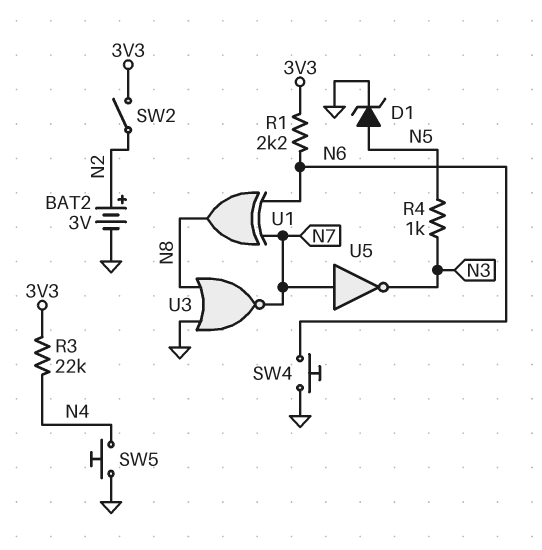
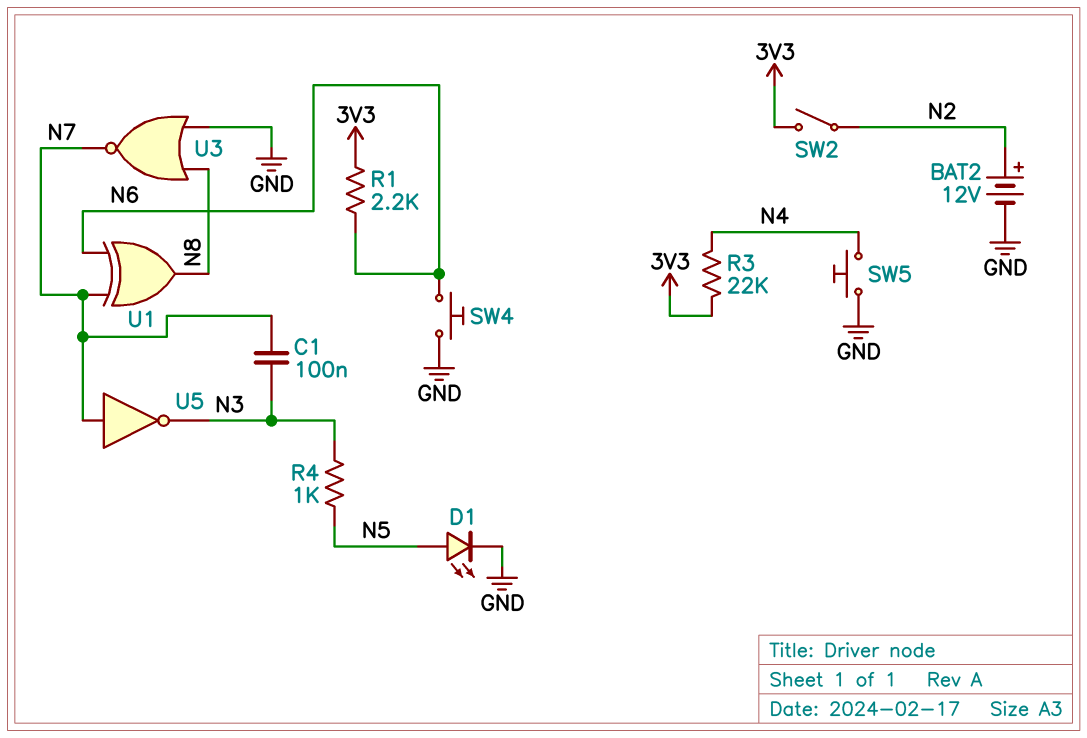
BAT2: 3V (plus N2, minus GND) -> 12V (plus N2, minus GND)
C1: none -> 100nF (N3, N7)
D1: zener (A N5, K GND) -> LED (A N5, K GND)

